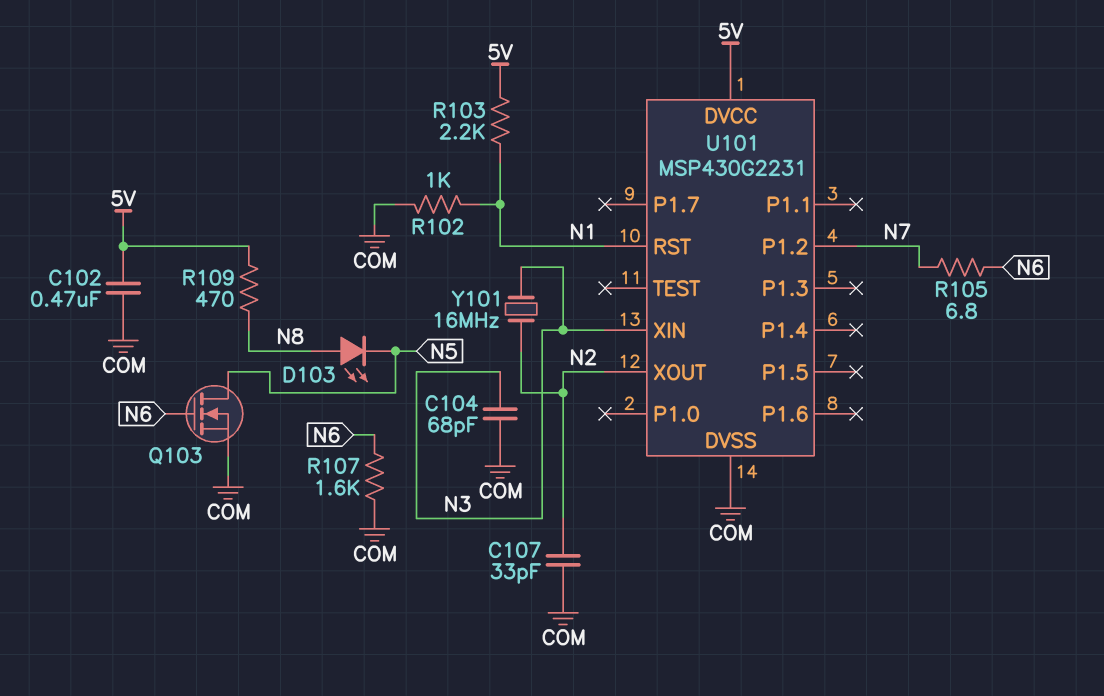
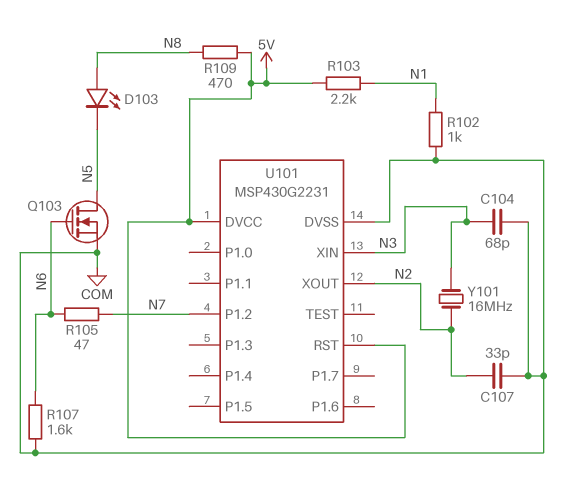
C102: 470nF (5V, COM) -> none
R105: 6.8 (N6, N7) -> 47 (N6, N7)
U101 pin RST: N1 -> 5V

